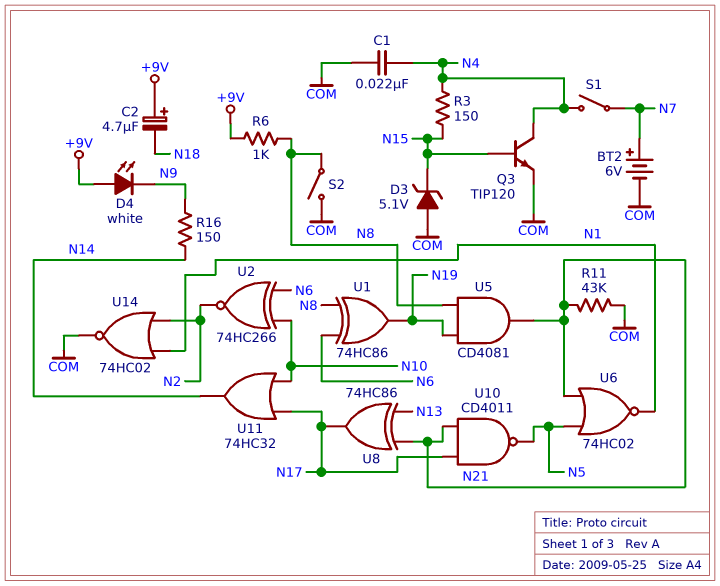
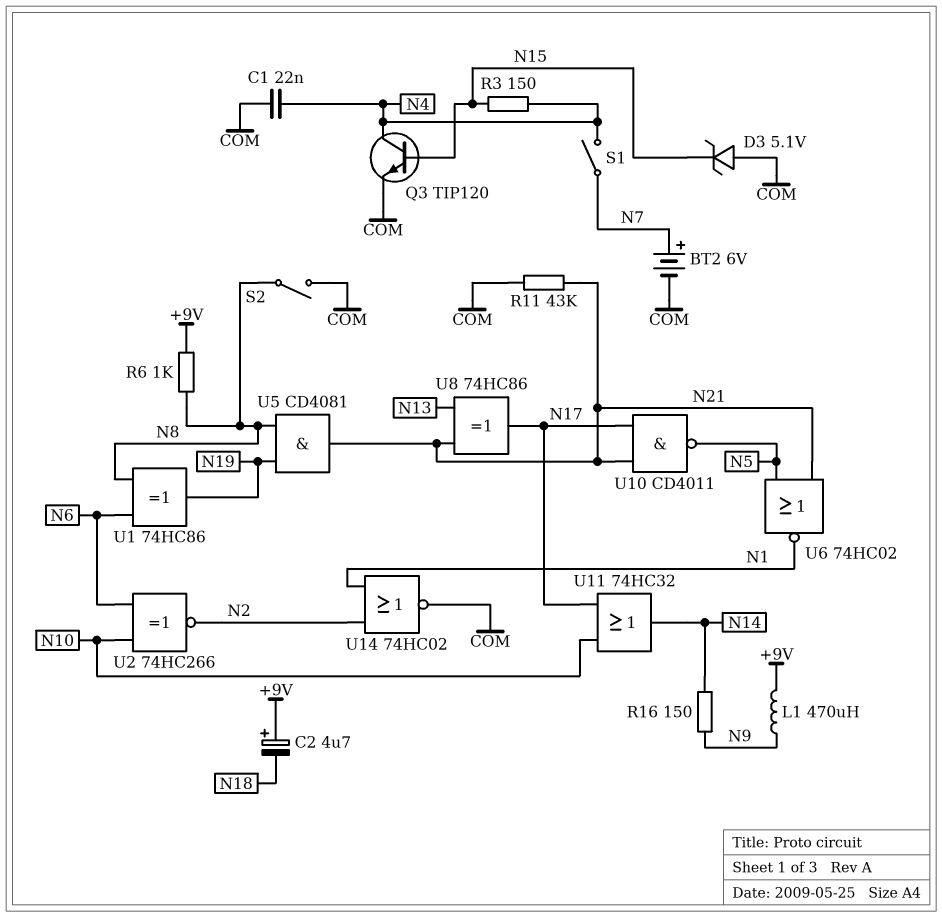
D4: LED white (A +9V, K N9) -> none
L1: none -> 470uH (+9V, N9)

